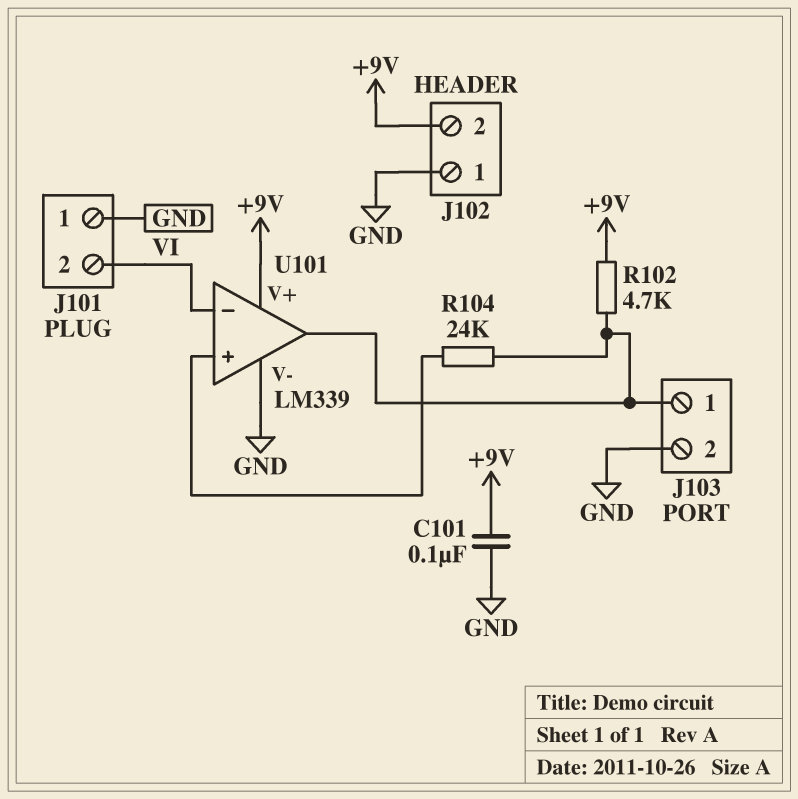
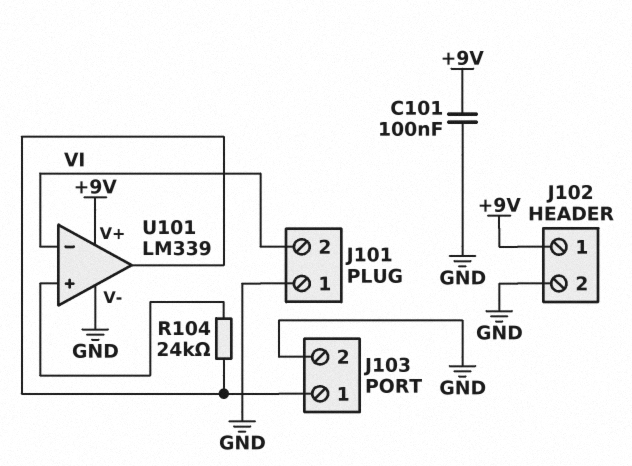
J102 pin 1: GND -> +9V
J102 pin 2: +9V -> GND
R102: 4.7k (+9V, J103/1) -> none

